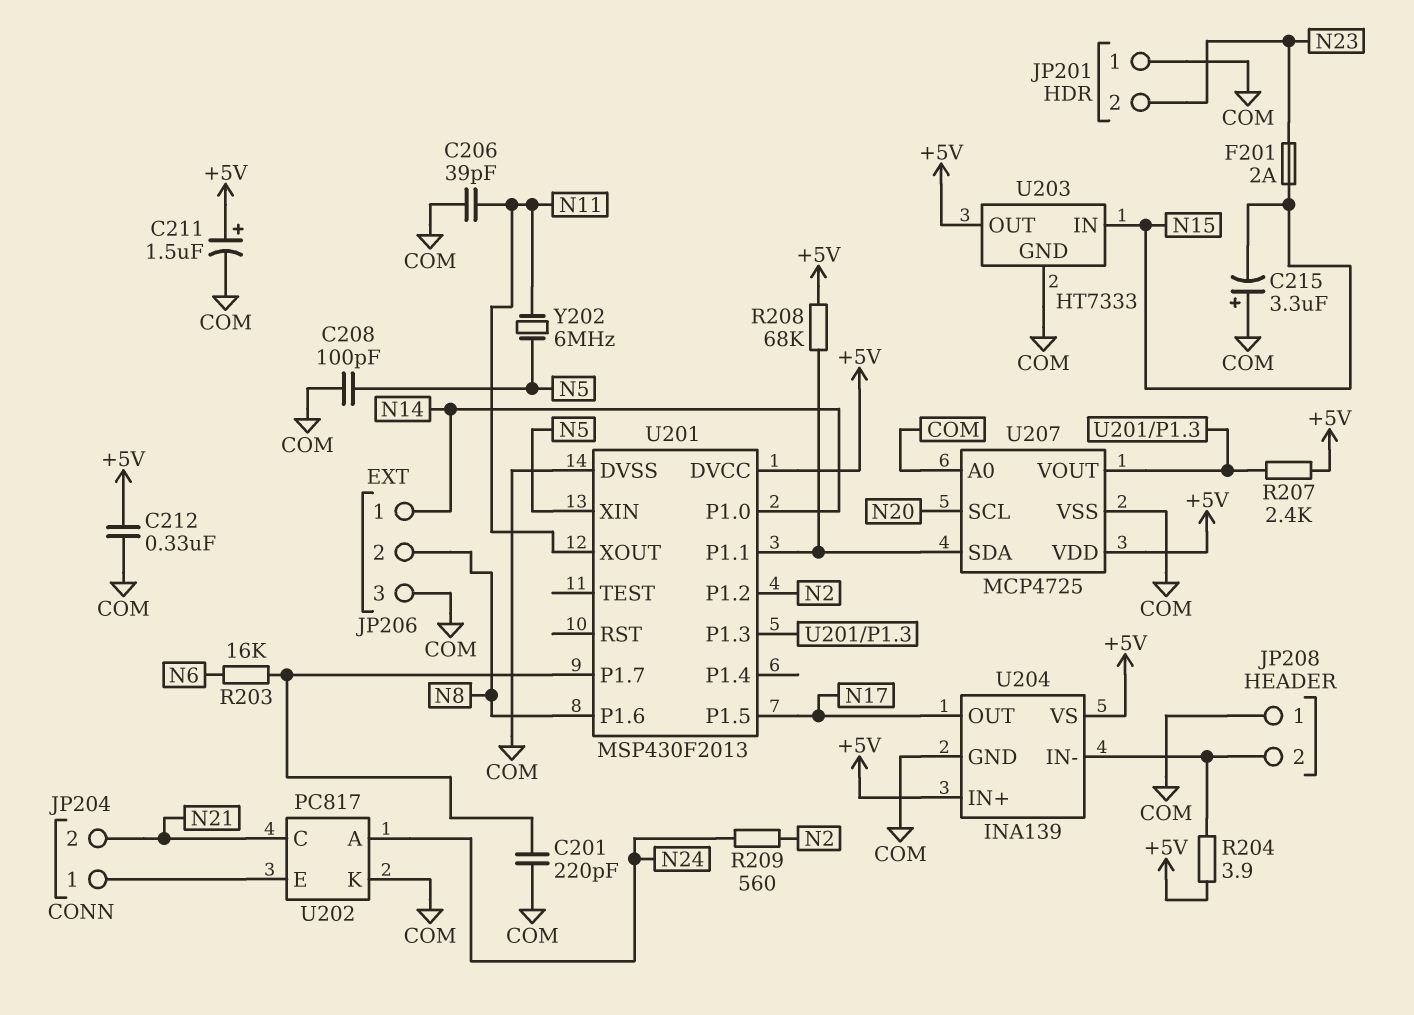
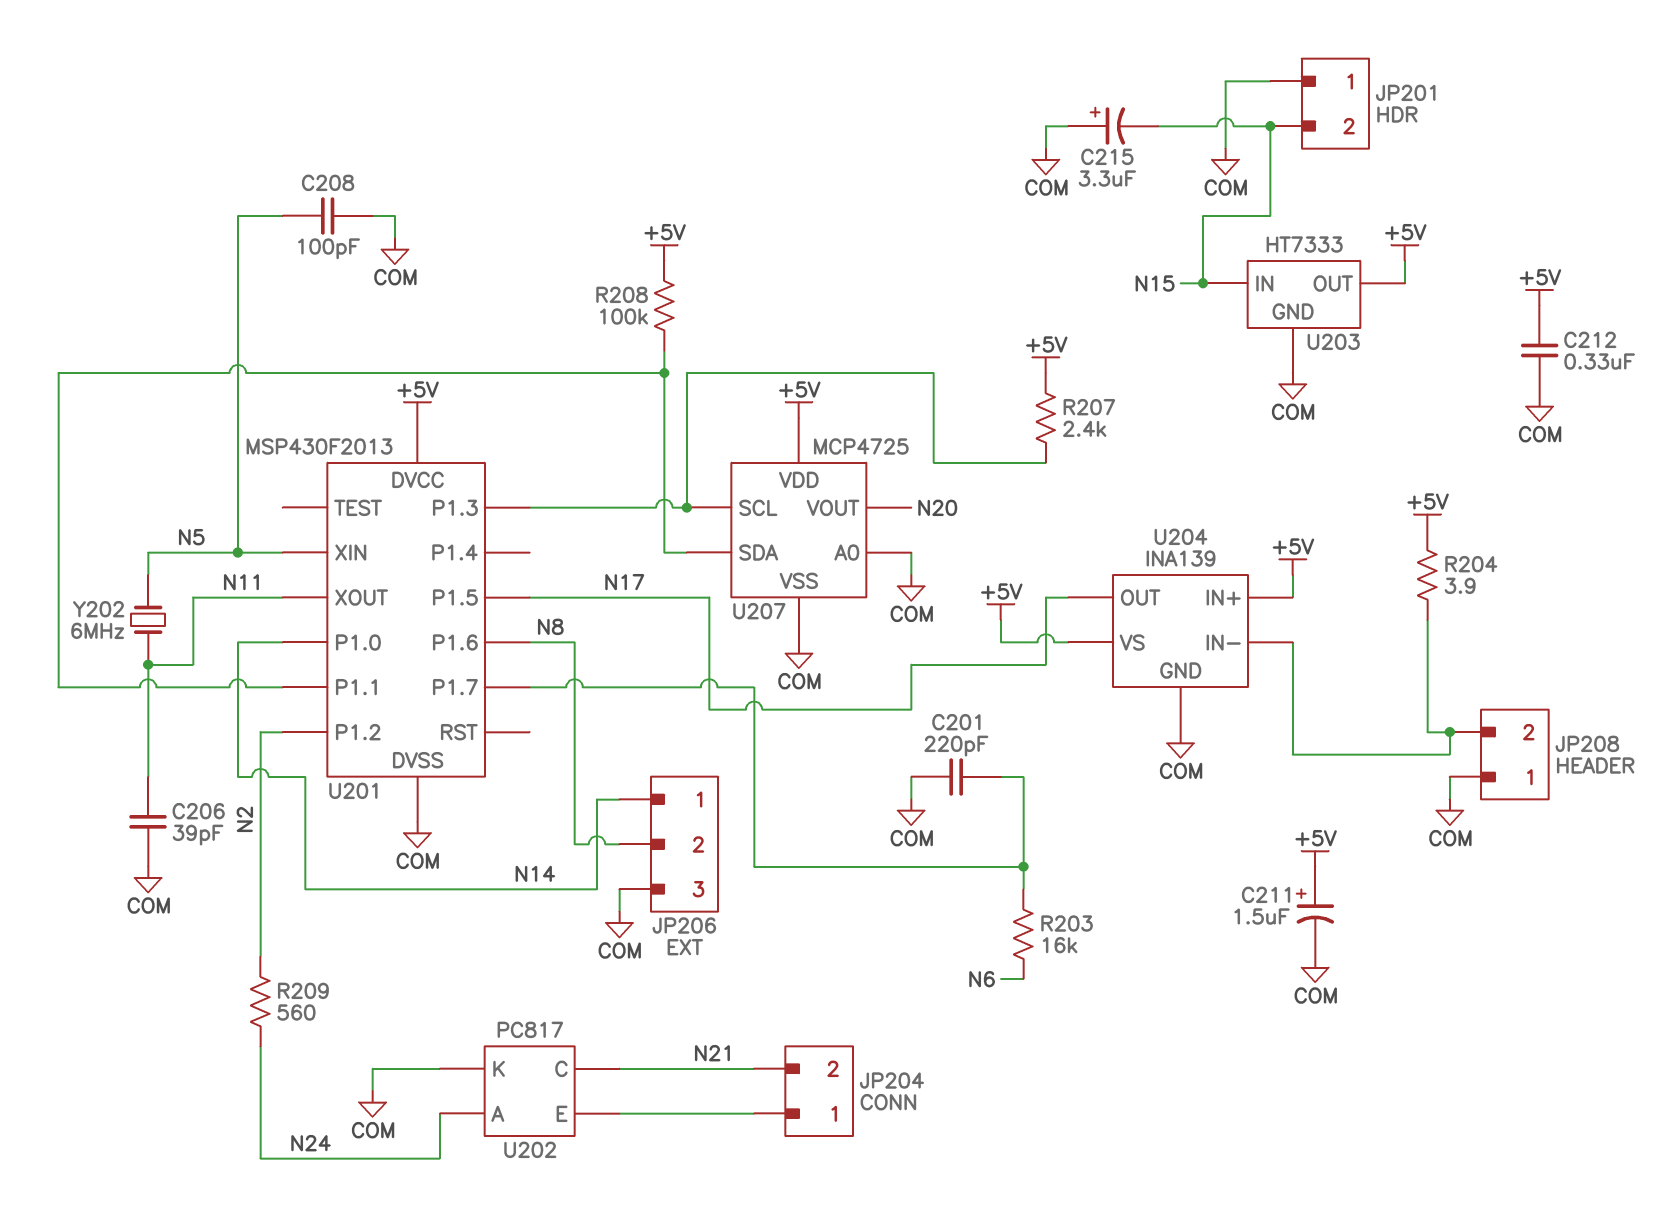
F201: 2A (N15, N23) -> none
JP201 pin 2: N23 -> N15
R208: 68k (+5V, U201/P1.1) -> 100k (+5V, U201/P1.1)
U207 pin SCL: N20 -> U201/P1.3
U207 pin VOUT: U201/P1.3 -> N20

